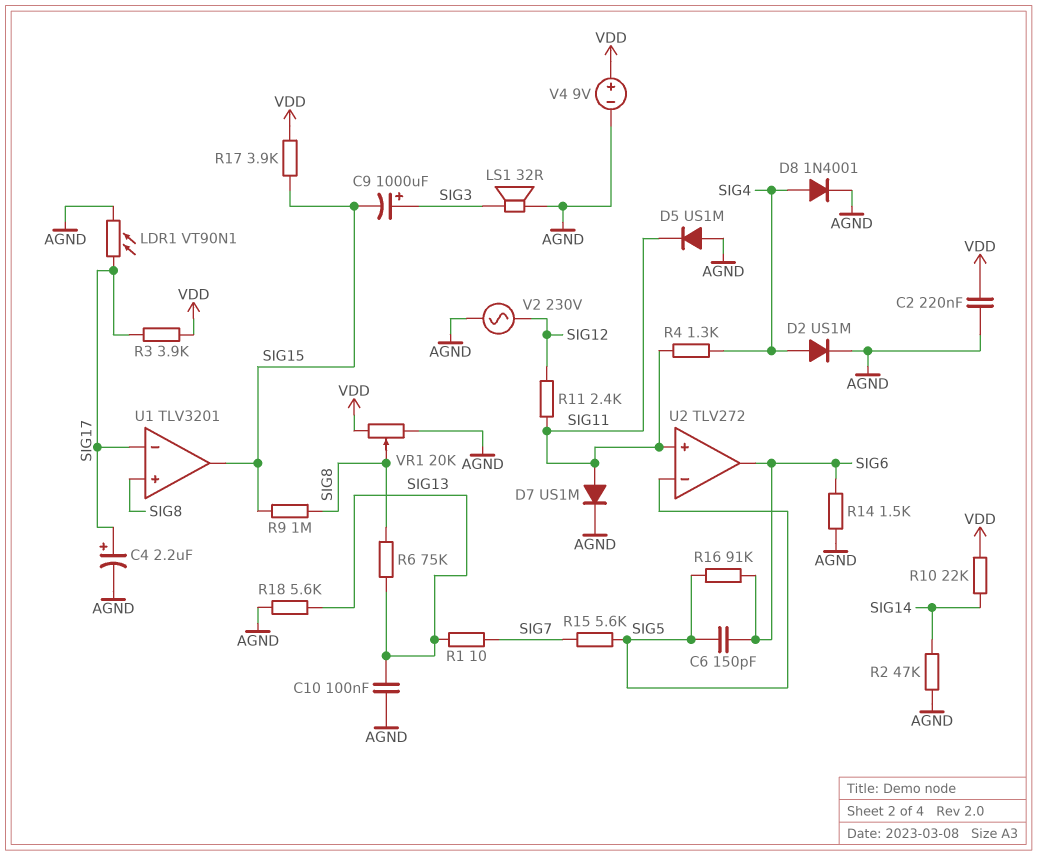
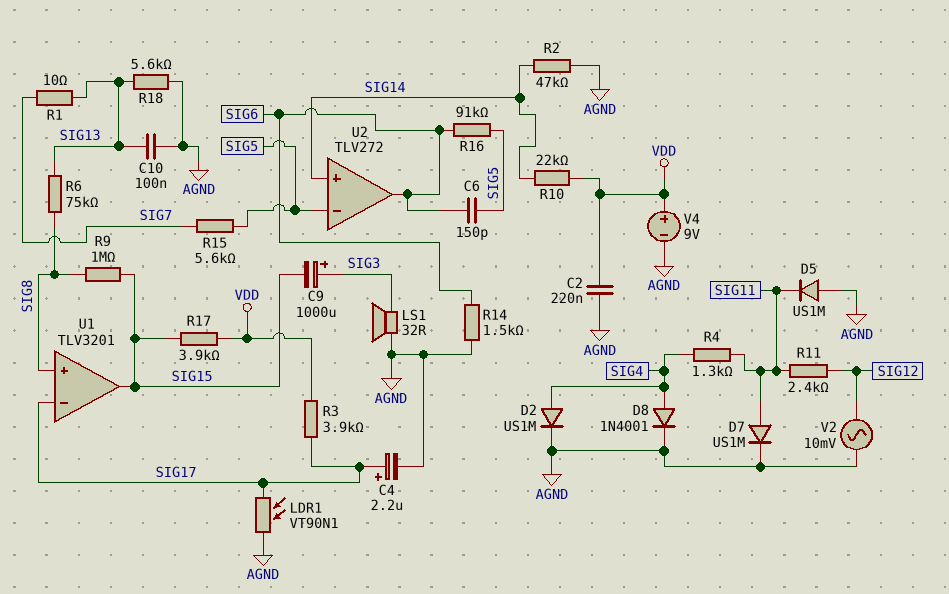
U2 pin in+: SIG11 -> SIG14
V2: AC 230V (AGND, SIG12) -> AC 10mV (AGND, SIG12)
VR1: 20k (AGND, VDD, wiper SIG8) -> none

